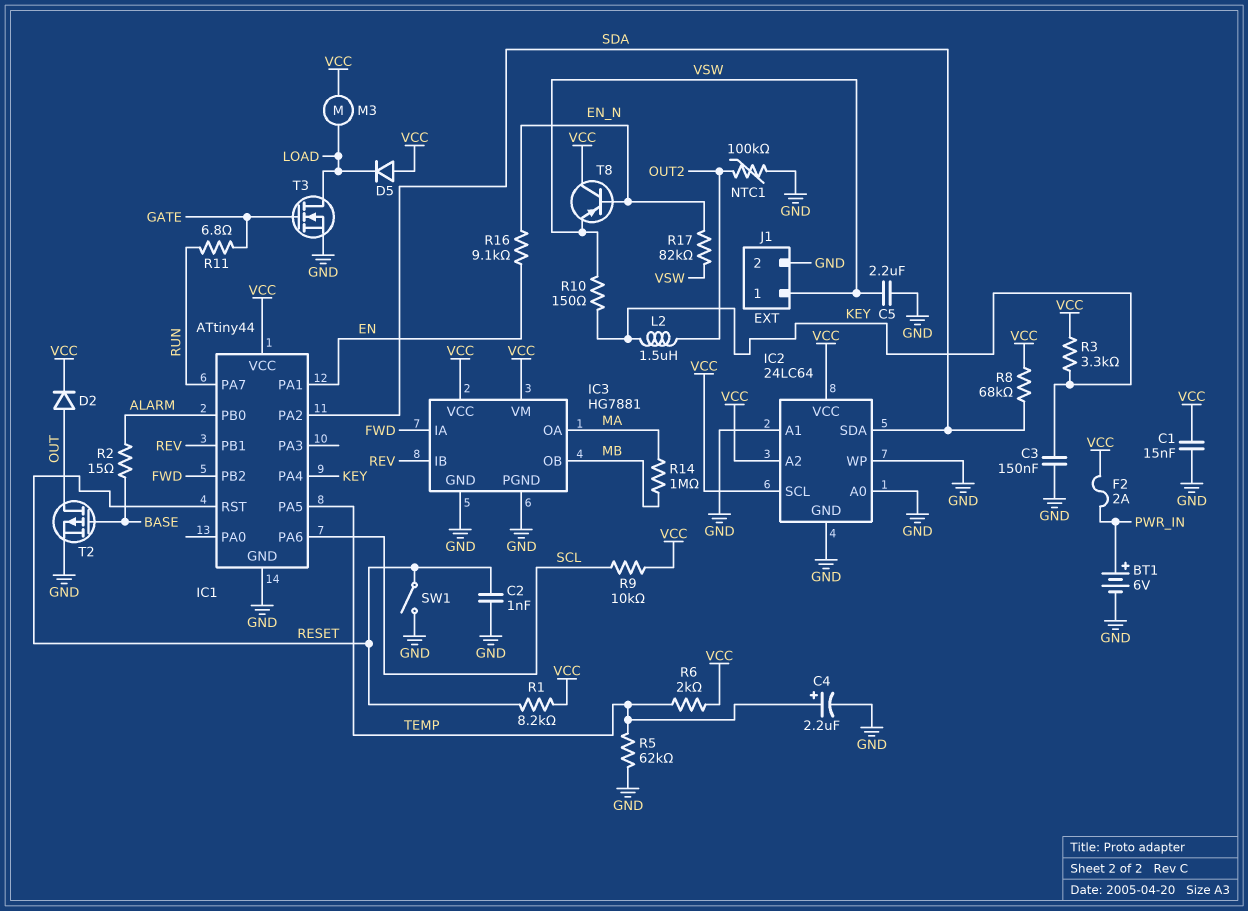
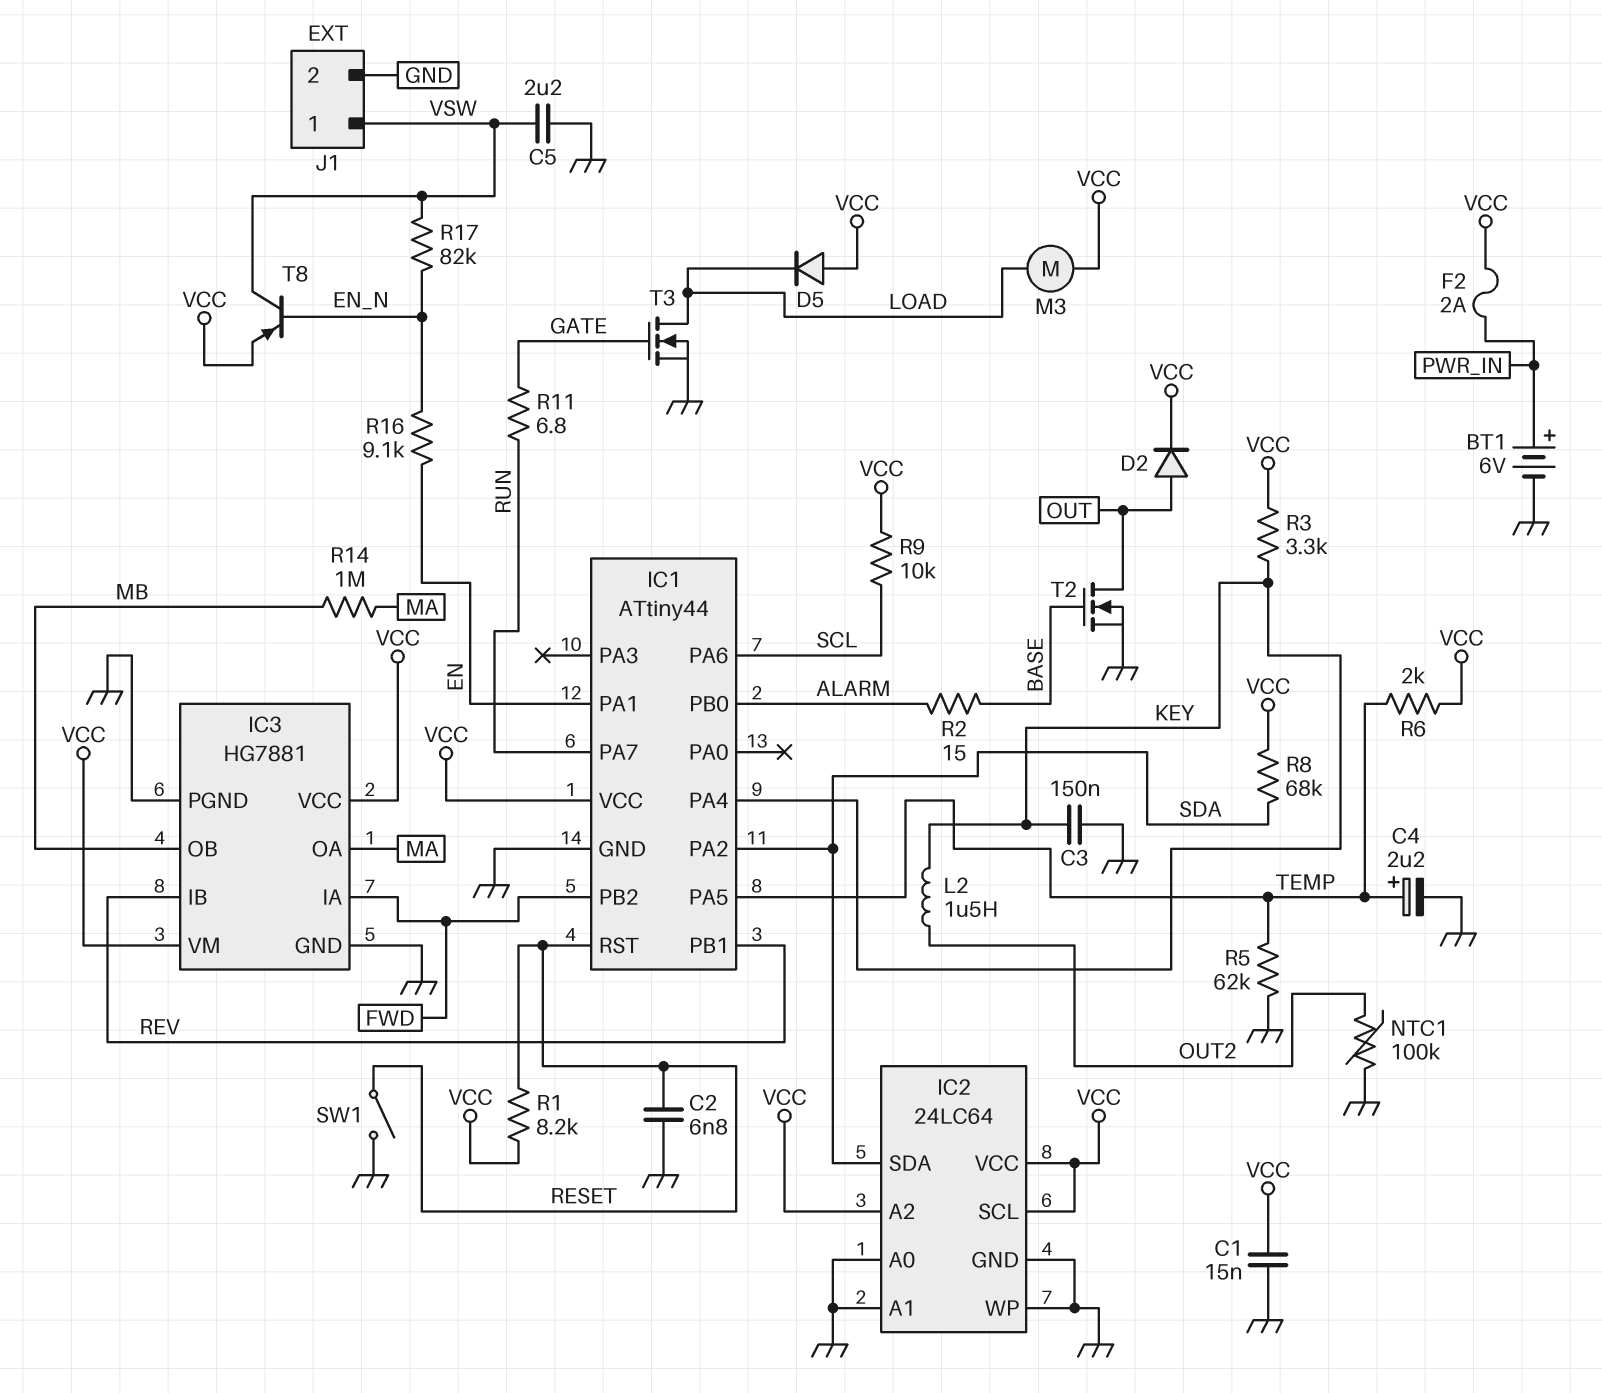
C2: 1nF (GND, RESET) -> 6.8nF (GND, RESET)
R10: 150 (KEY, VSW) -> none
T2: PMOS (G BASE, D OUT, S GND) -> NMOS (G BASE, D OUT, S GND)
T8: PNP (B EN_N, C VCC, E VSW) -> PNP (B EN_N, C VSW, E VCC)

